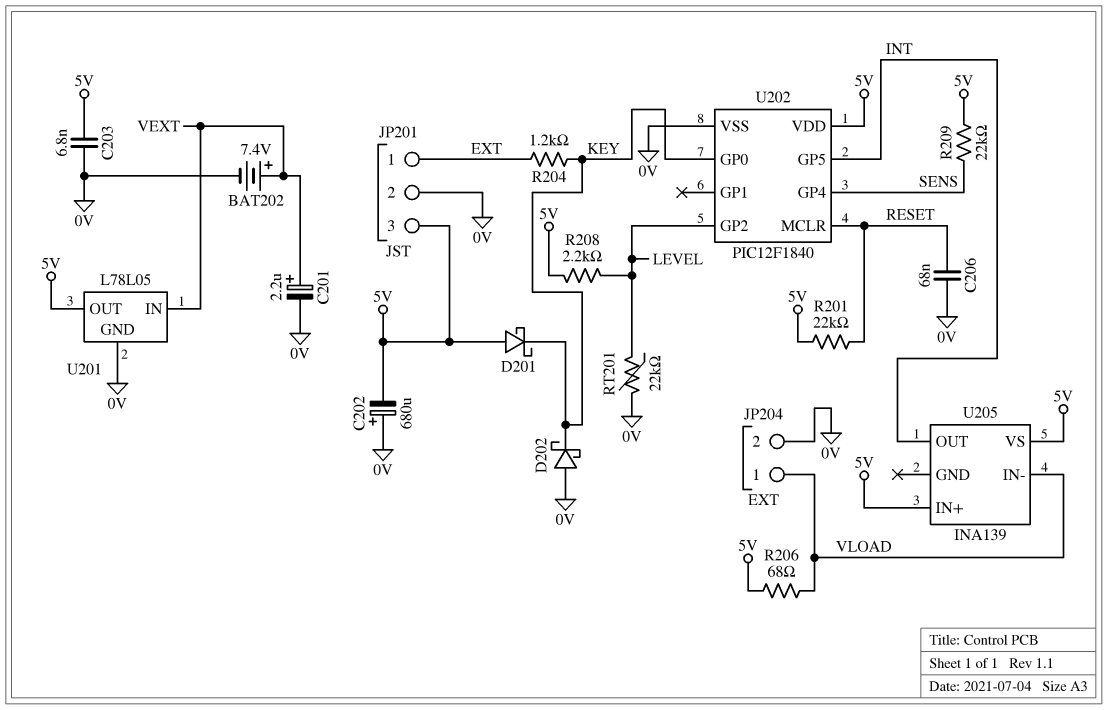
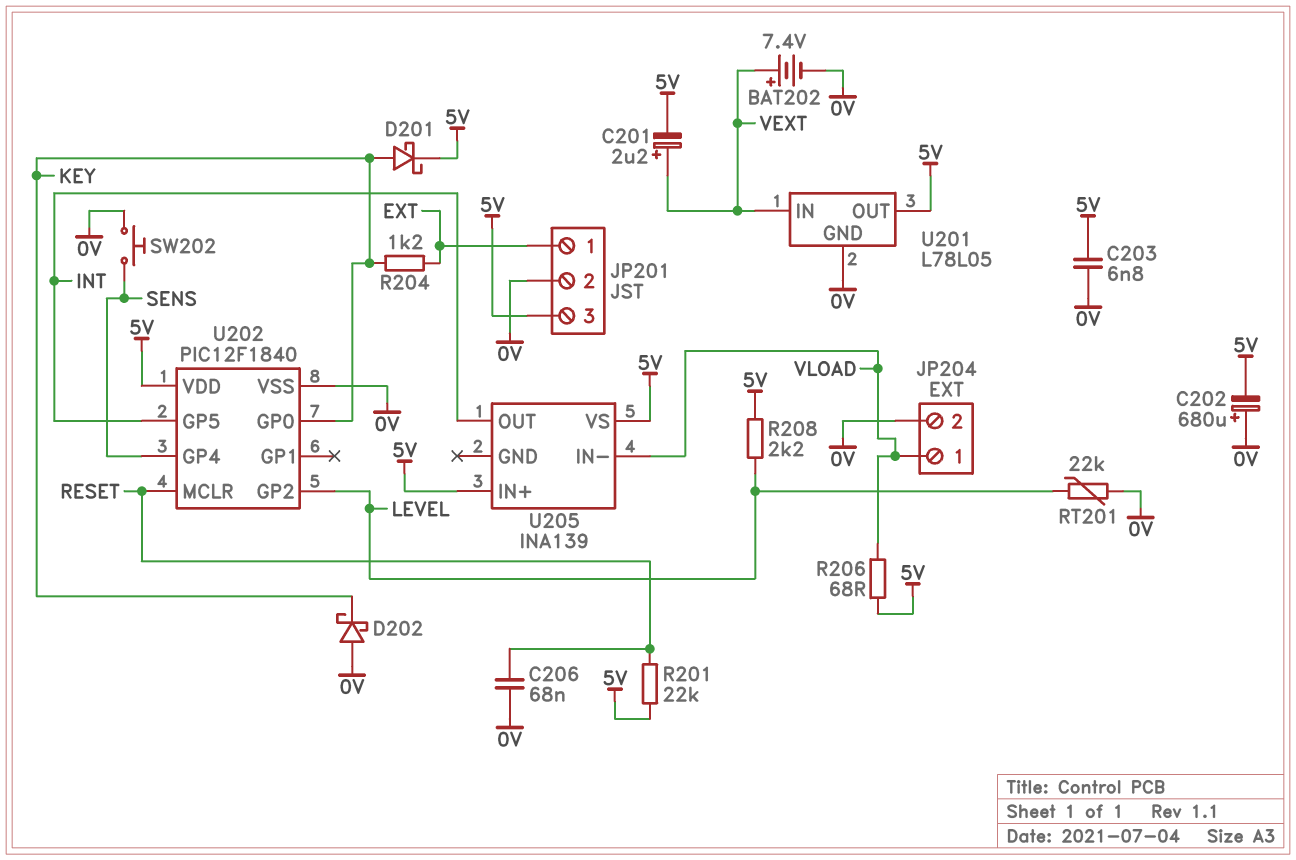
C201: 2.2uF (plus VEXT, minus 0V) -> 2.2uF (plus VEXT, minus 5V)
D201: schottky (A 5V, K KEY) -> schottky (A KEY, K 5V)
R209: 22k (5V, SENS) -> none
SW202: none -> button (0V, SENS)

